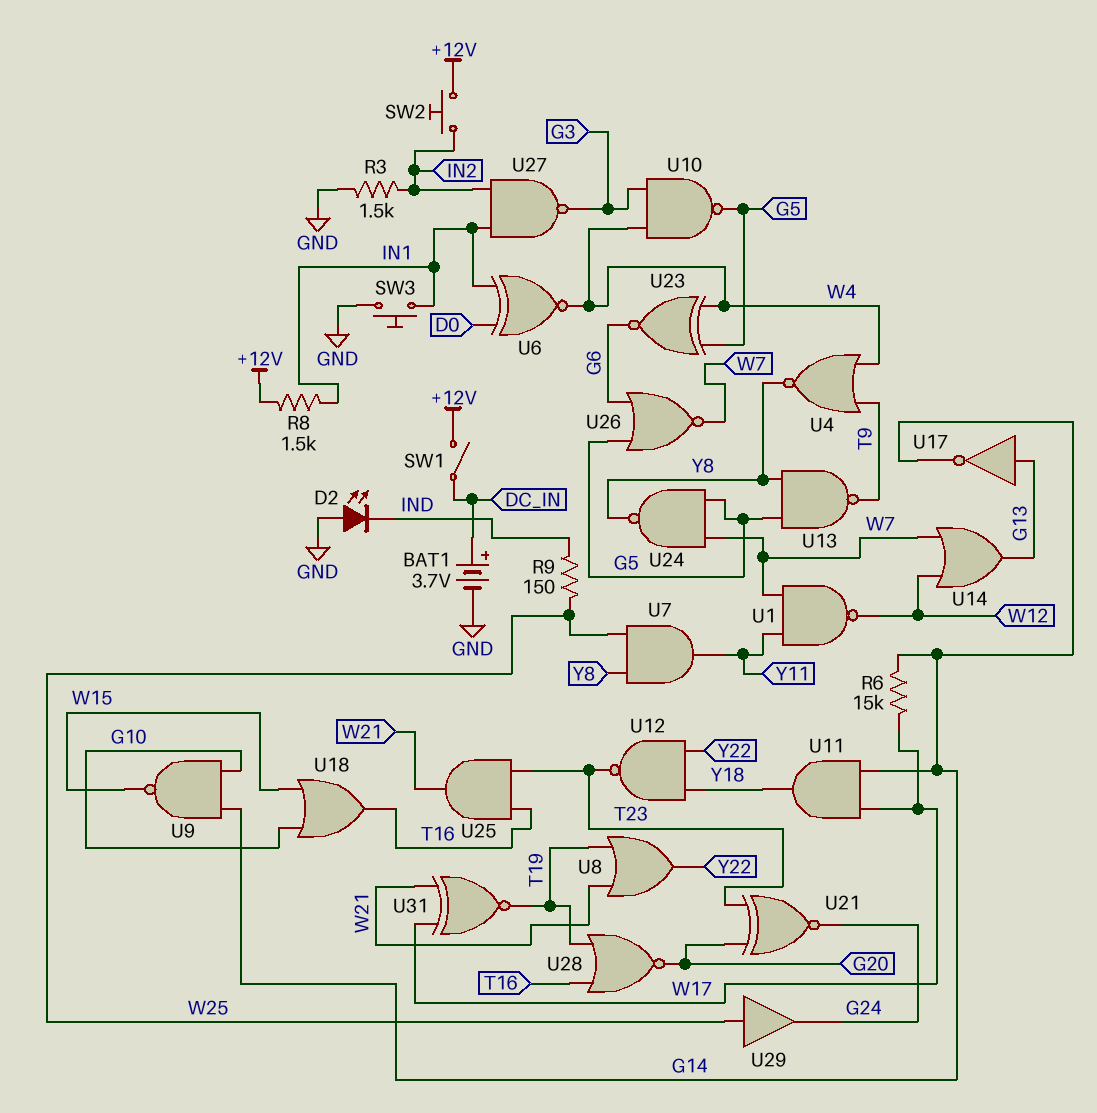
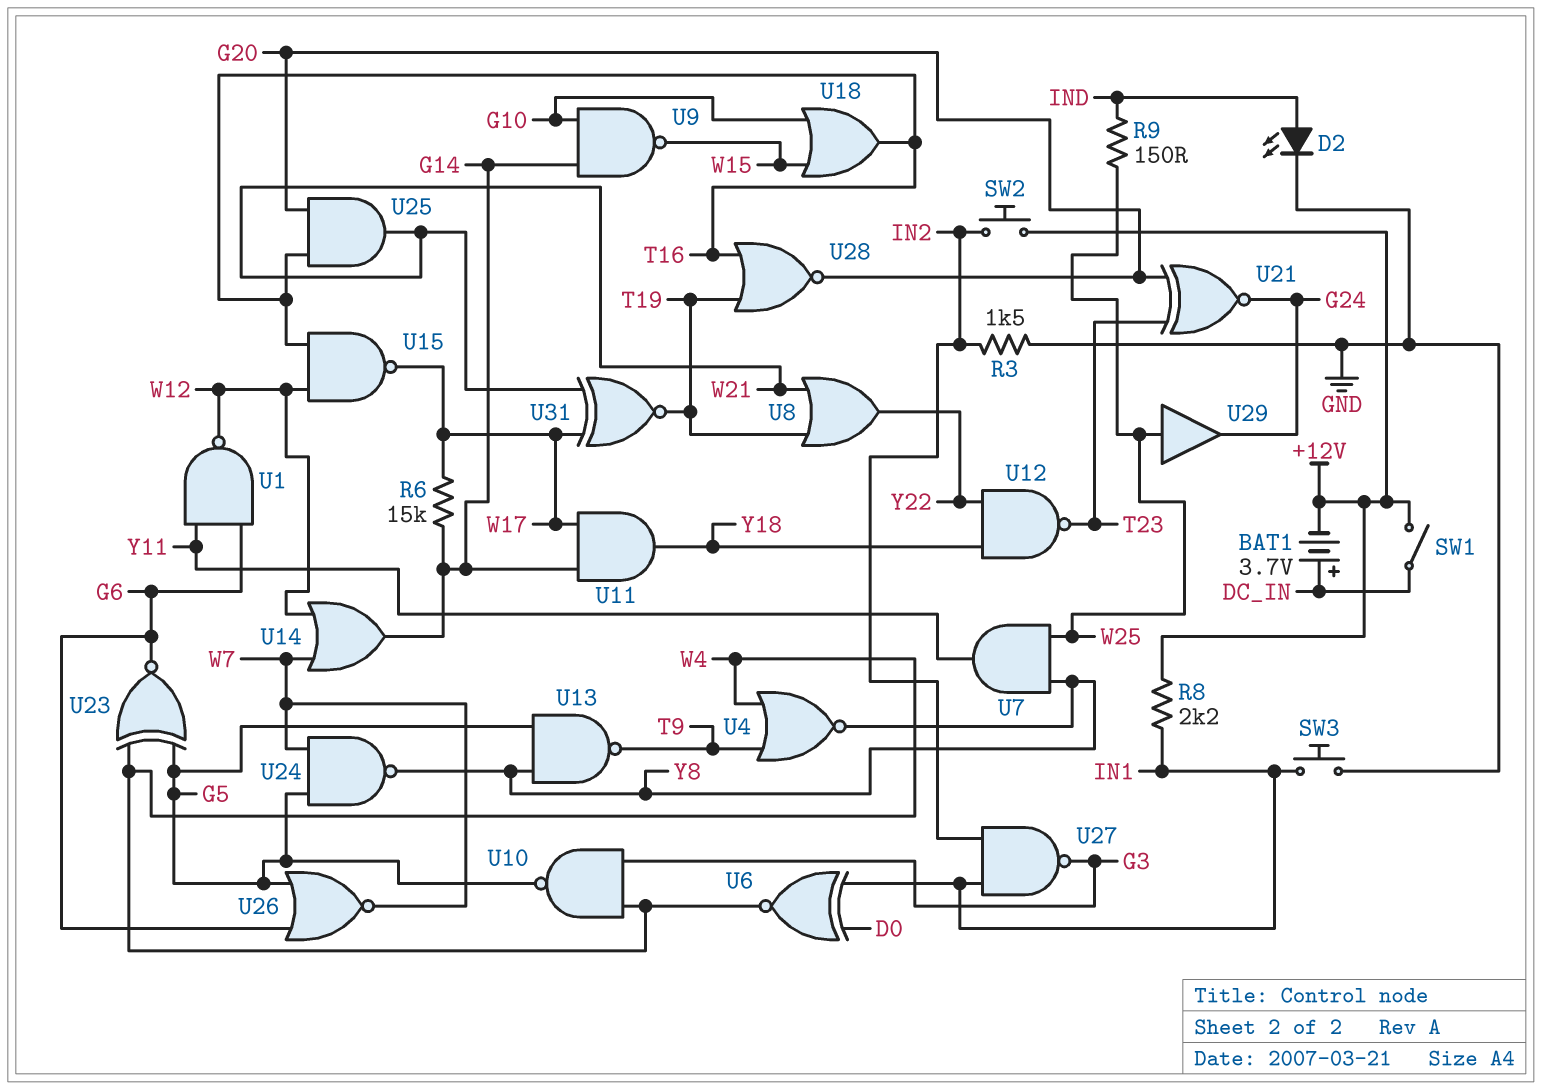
BAT1: 3.7V (plus DC_IN, minus GND) -> 3.7V (plus DC_IN, minus +12V)
D2: LED (A GND, K IND) -> LED (A IND, K GND)
R8: 1.5k (+12V, IN1) -> 2.2k (+12V, IN1)
U1: NAND (in W7, in Y11, out W12) -> NAND (in G6, in Y11, out W12)
U14: OR (in W7, in W12, out G13) -> OR (in W7, in W12, out G14)
U15: none -> NAND (in T16, in W12, out W17)
U17: NOT (in G13, out G14) -> none
U25: AND (in T16, in T23, out W21) -> AND (in G20, in T16, out W21)

